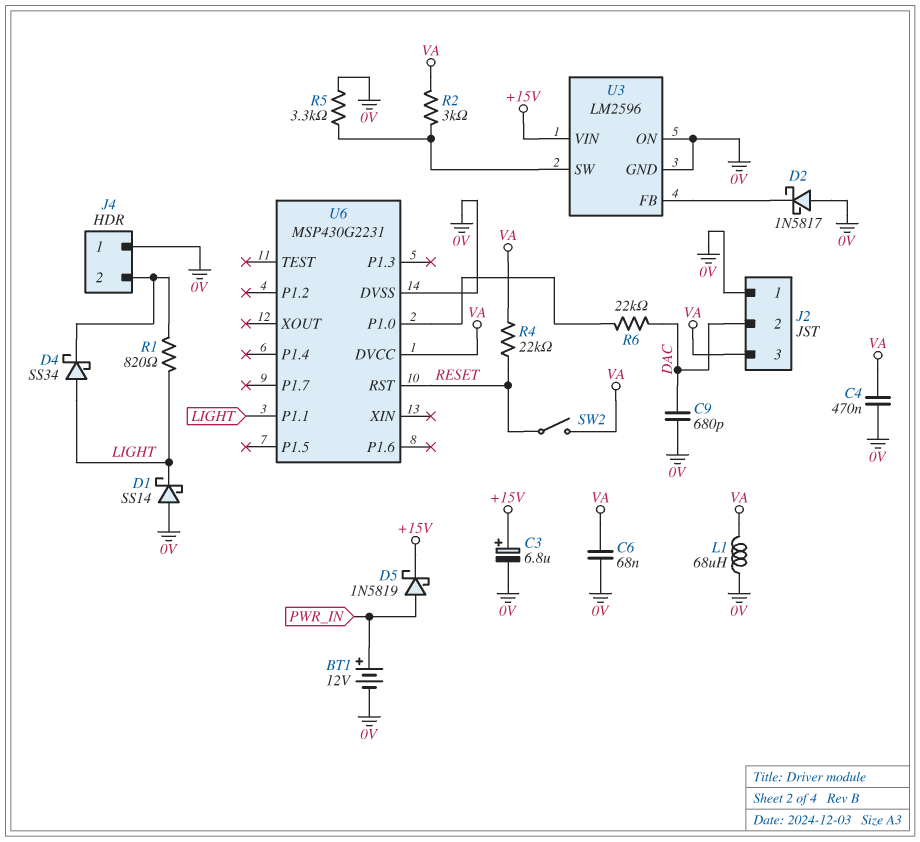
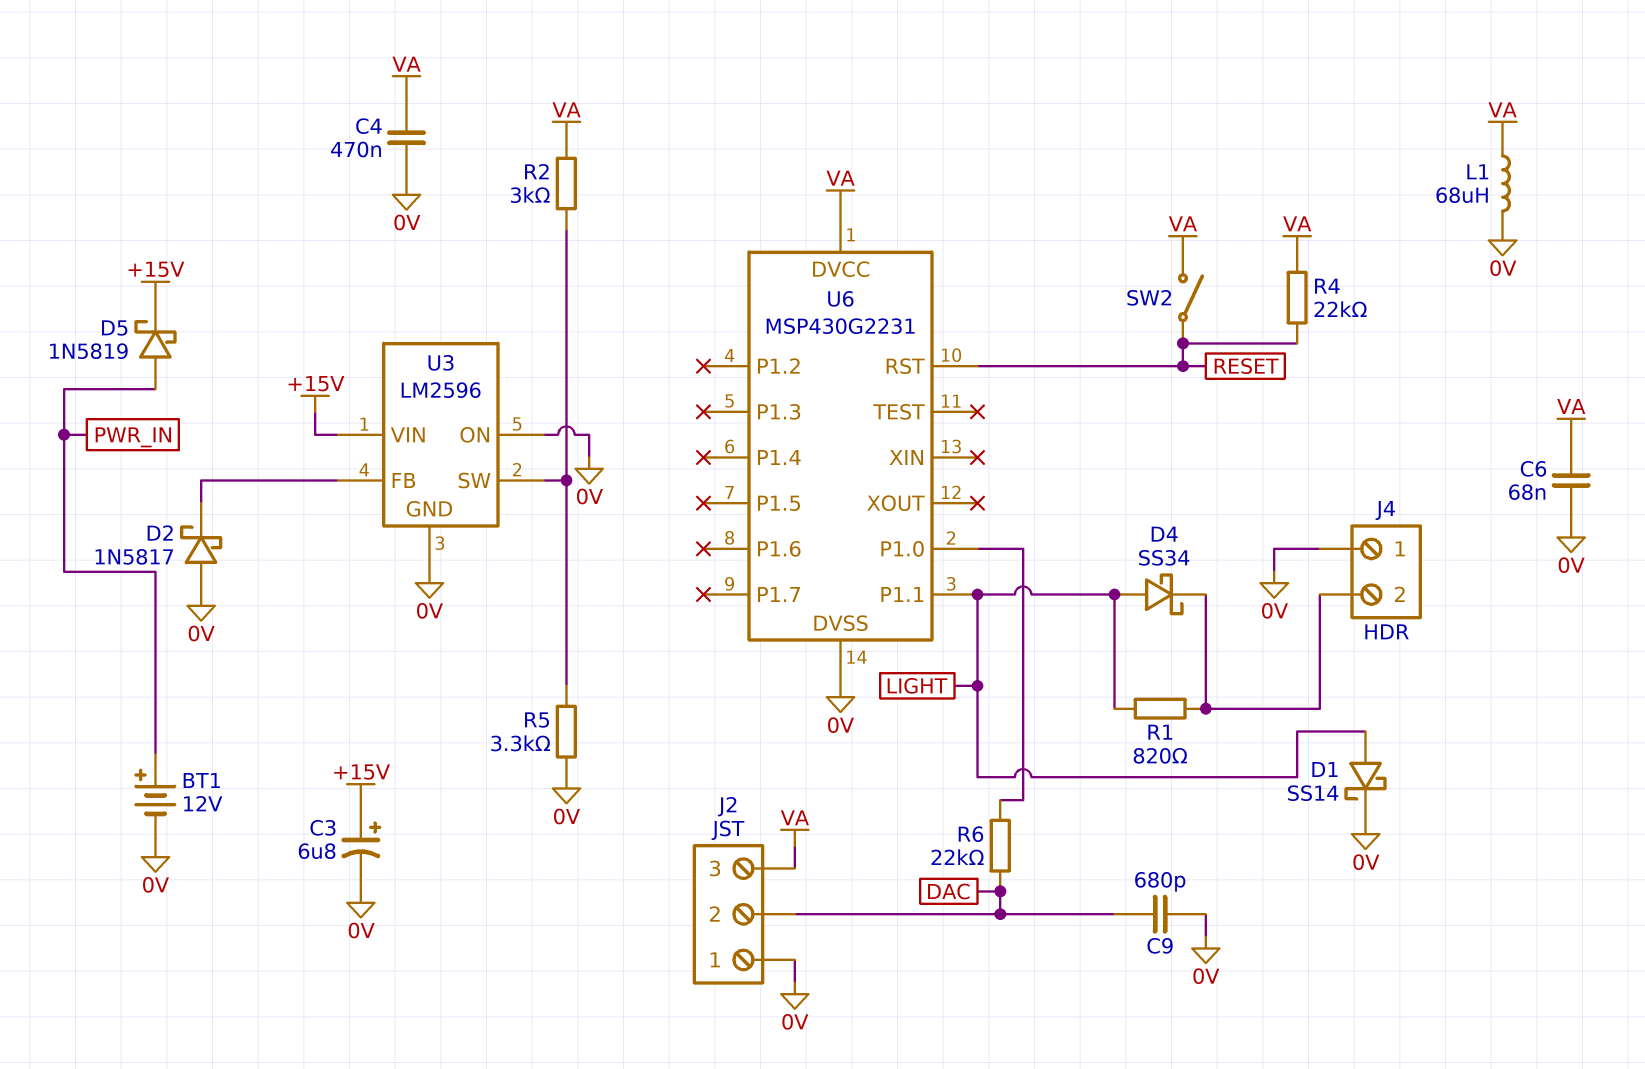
D1: schottky SS14 (A 0V, K LIGHT) -> schottky SS14 (A LIGHT, K 0V)

